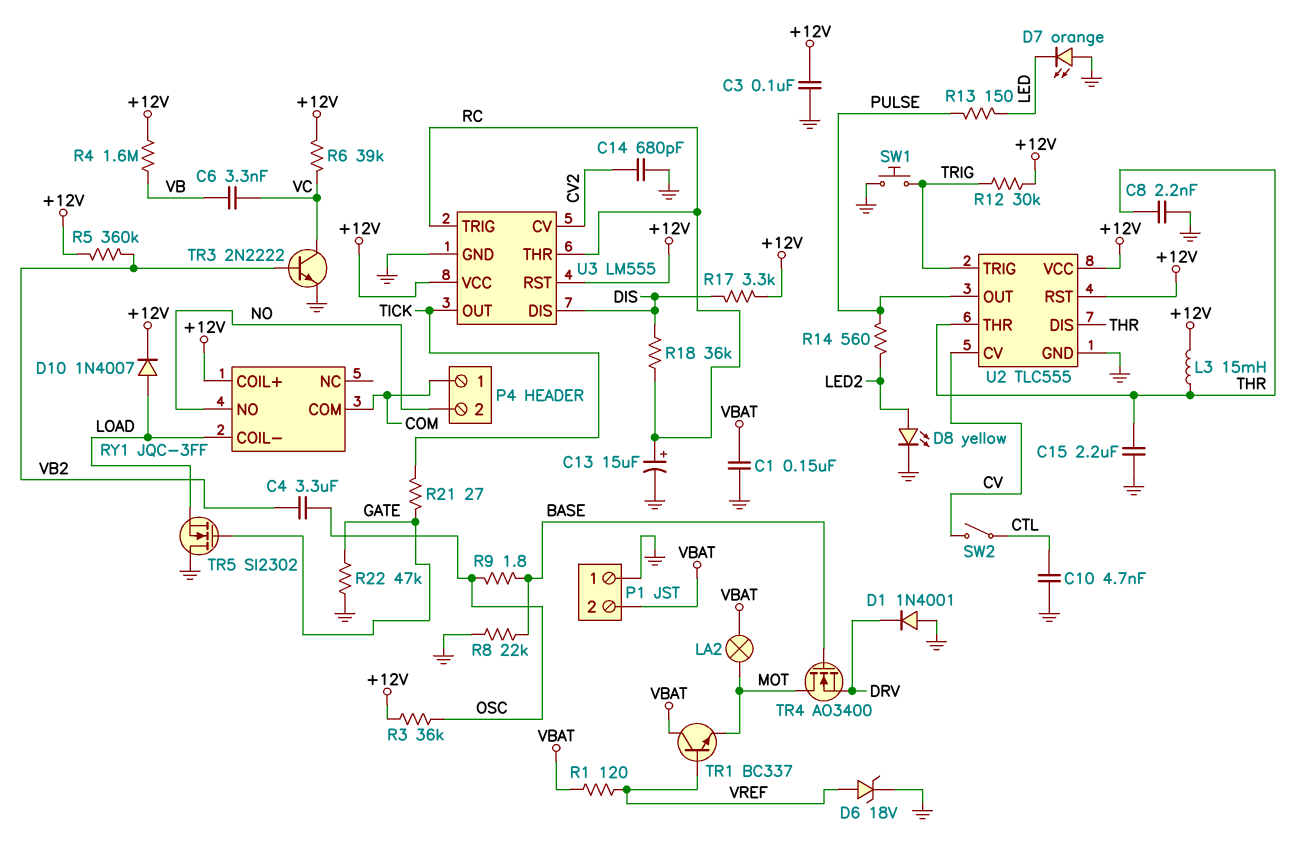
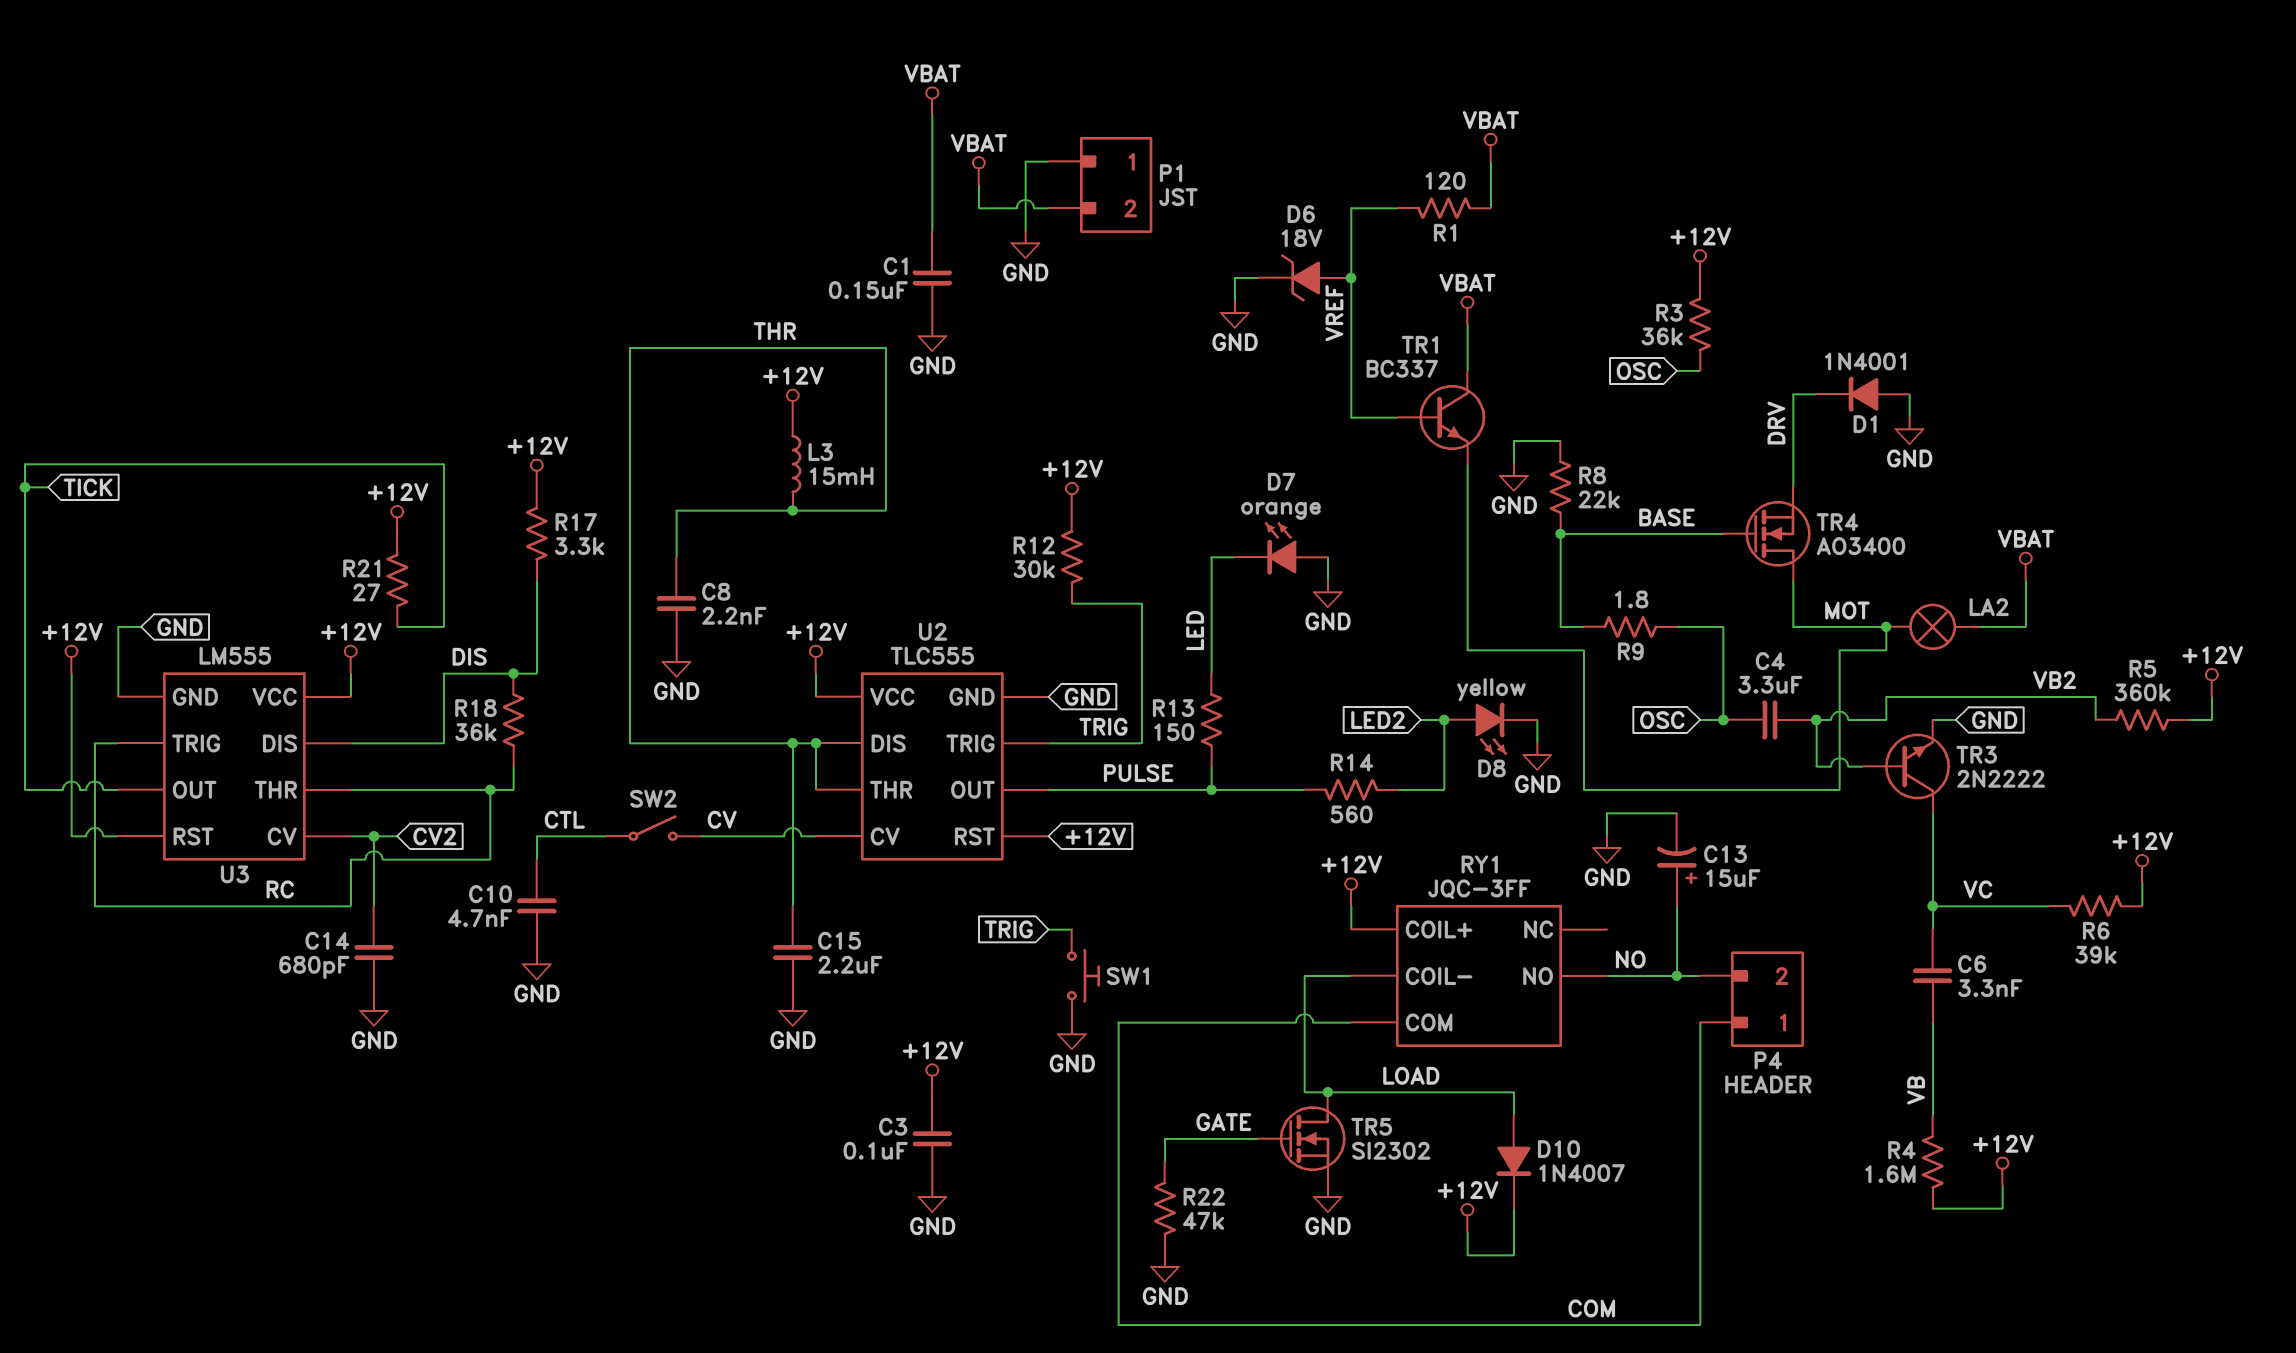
C13: 15uF (plus RC, minus GND) -> 15uF (plus NO, minus GND)
R21: 27 (GATE, TICK) -> 27 (+12V, TICK)
TR5: NMOS SI2302 (G GATE, D GND, S LOAD) -> NMOS SI2302 (G GATE, D LOAD, S GND)

